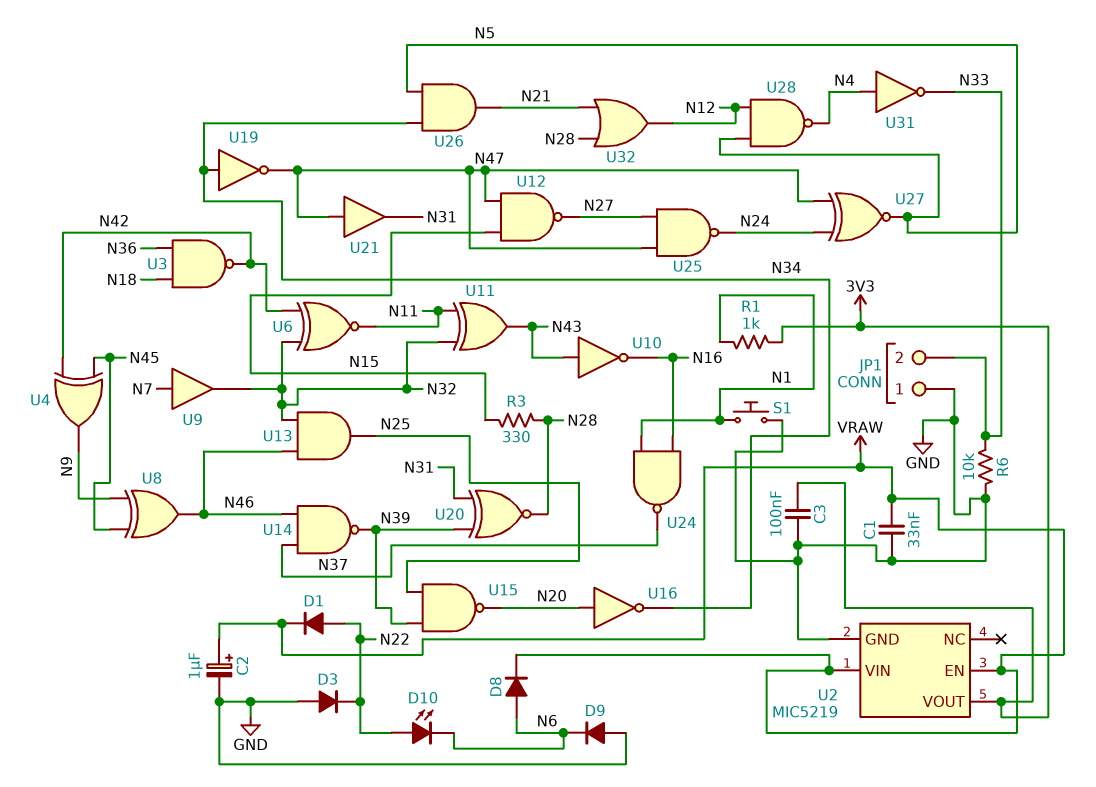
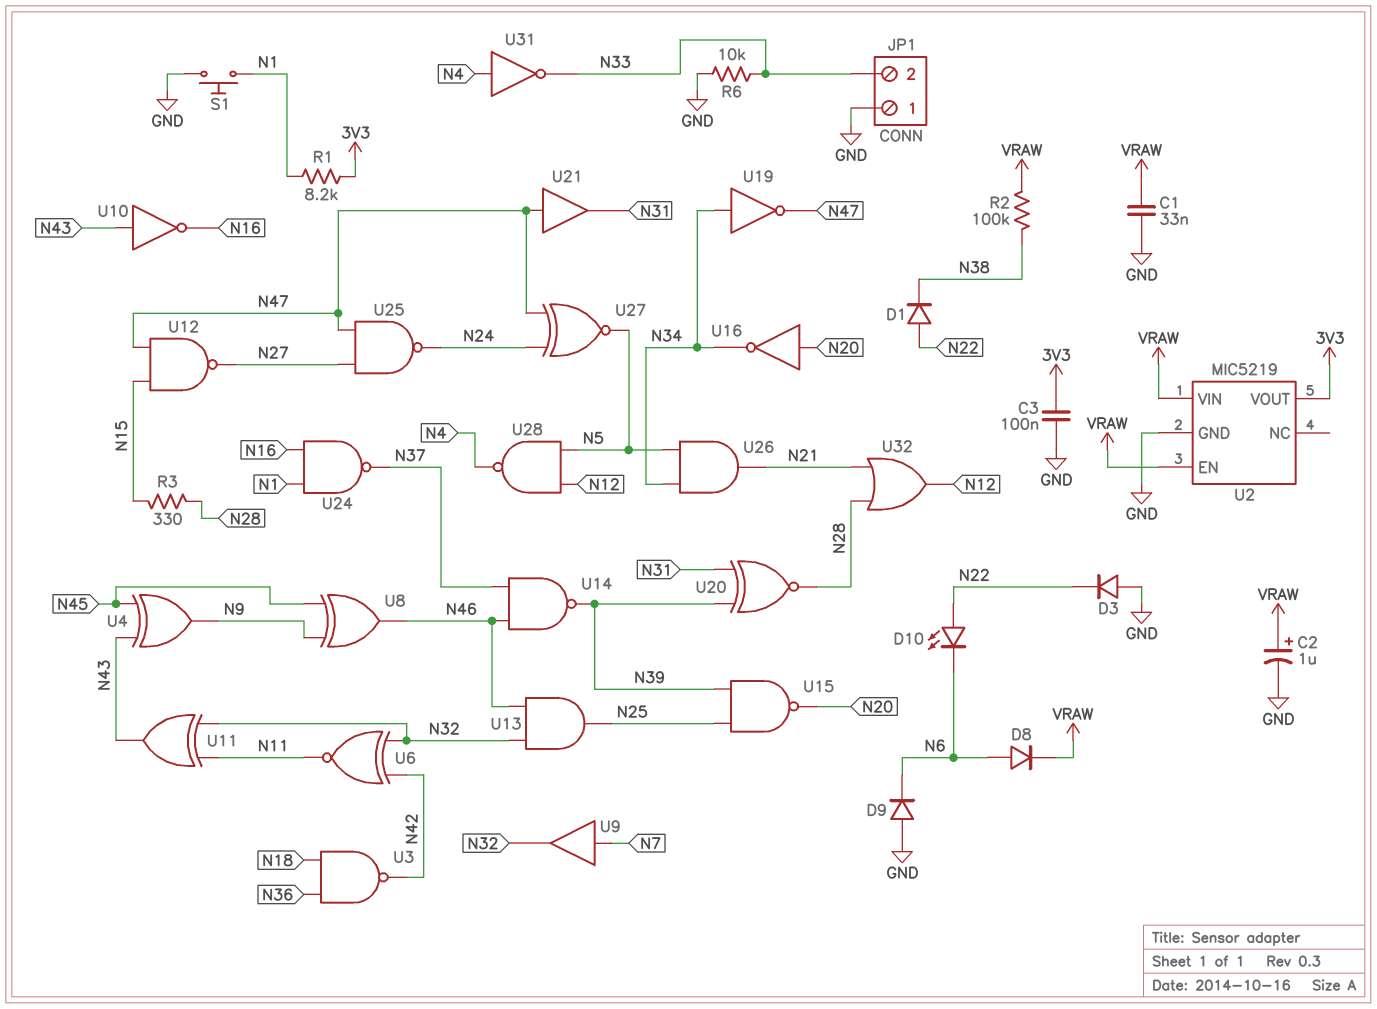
D1: diode (A N22, K VRAW) -> diode (A N22, K N38)
R1: 1k (3V3, N1) -> 8.2k (3V3, N1)
R2: none -> 100k (N38, VRAW)
U4: XOR (in N42, in N45, out N9) -> XOR (in N43, in N45, out N9)

